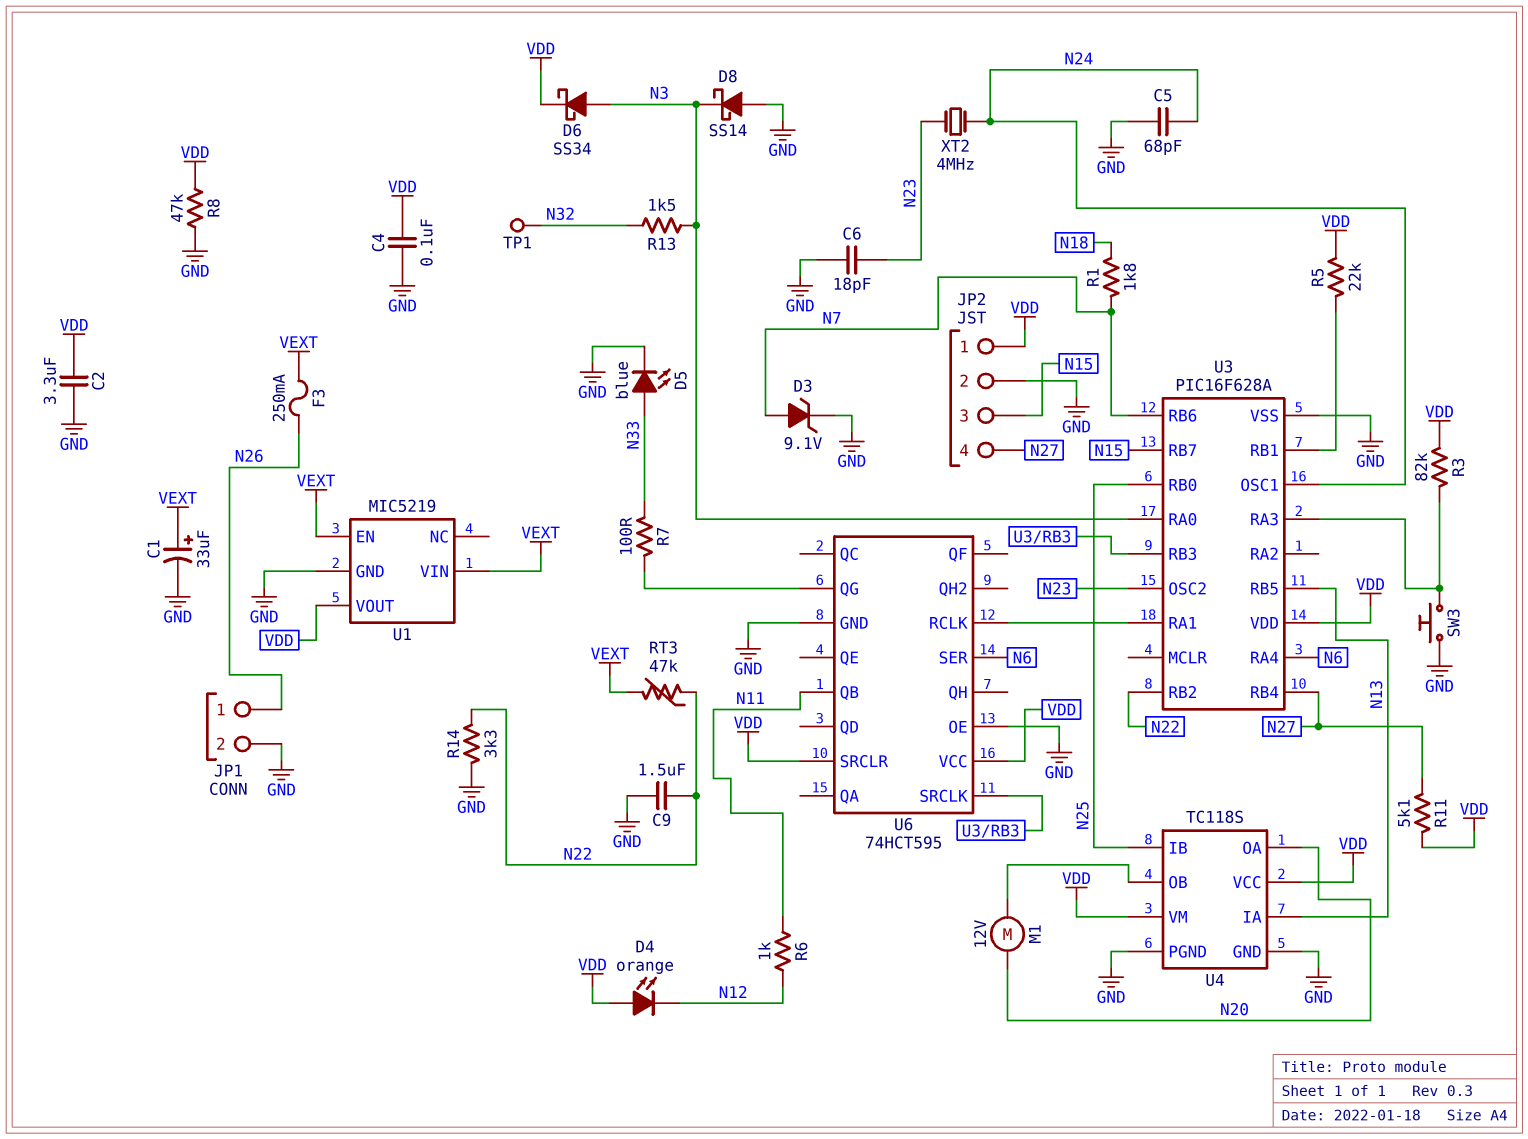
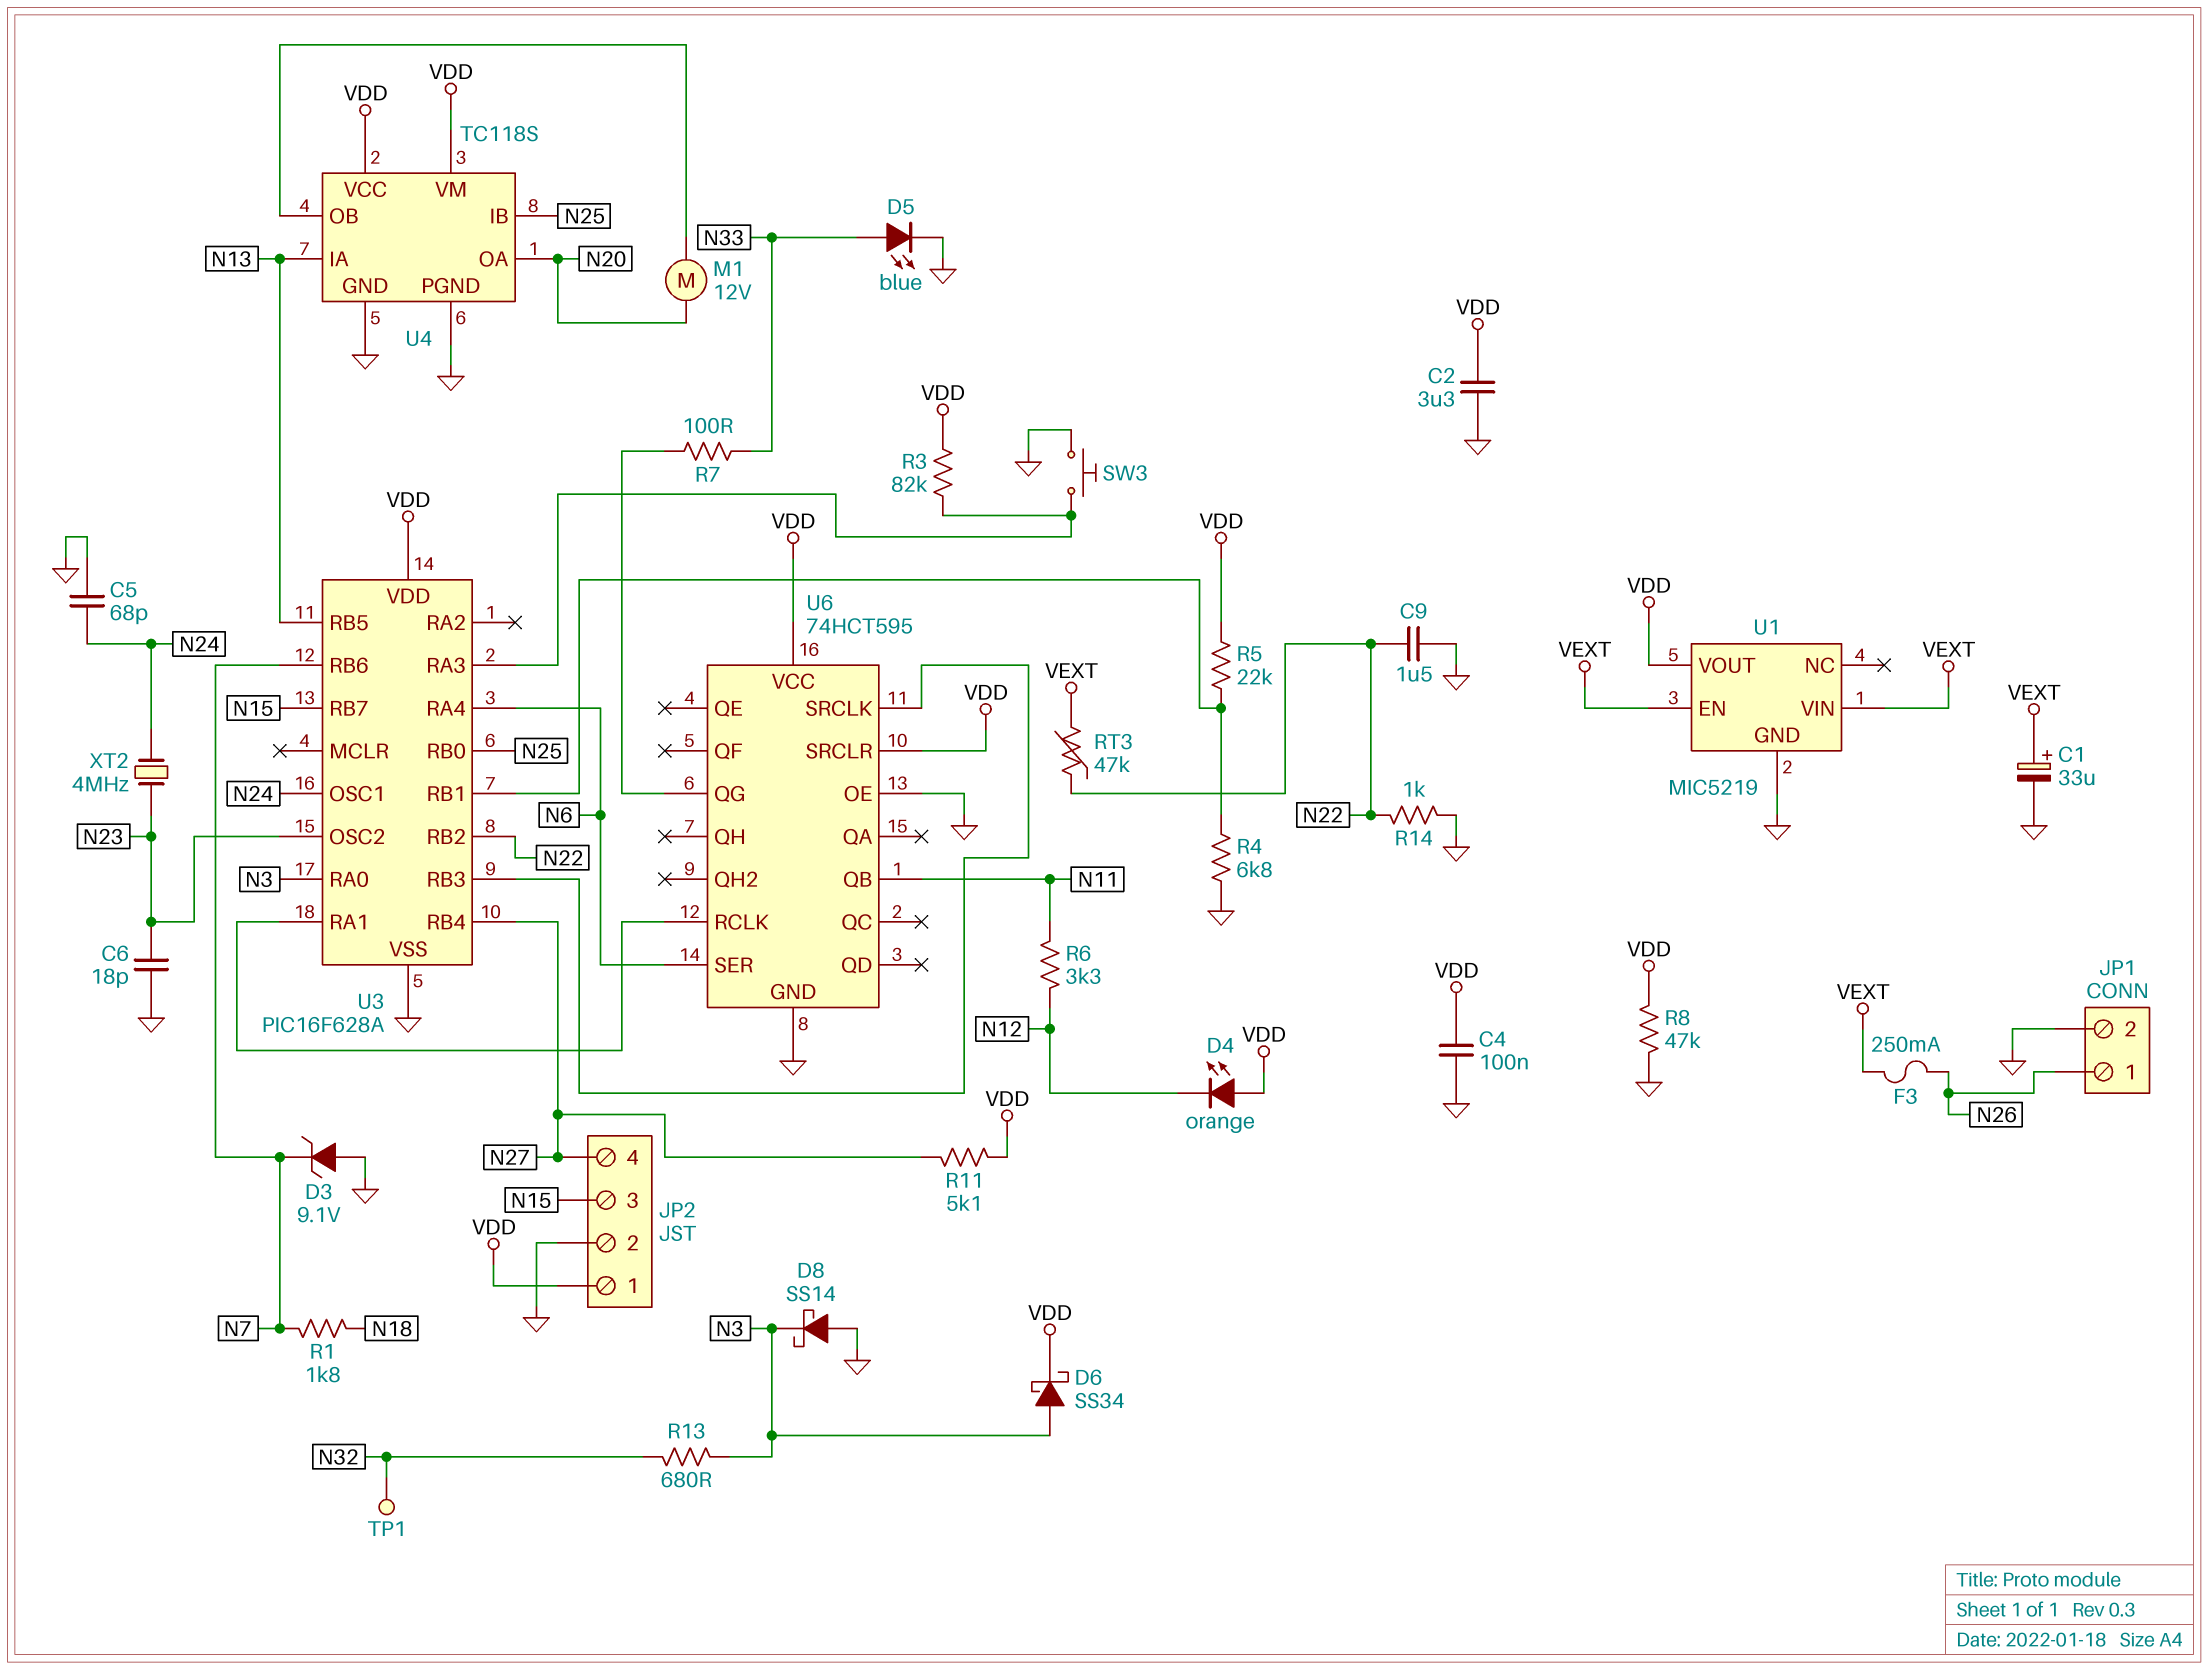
D3: zener 9.1V (A N7, K GND) -> zener 9.1V (A GND, K N7)
R4: none -> 6.8k (GND, U3/RB1)
R6: 1k (N11, N12) -> 3.3k (N11, N12)
R13: 1.5k (N3, N32) -> 680 (N3, N32)
R14: 3.3k (GND, N22) -> 1k (GND, N22)

